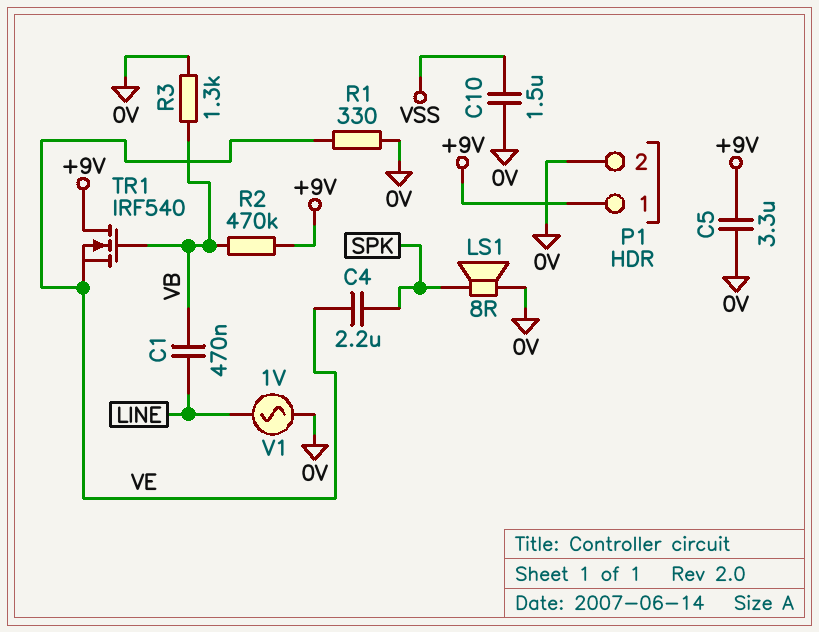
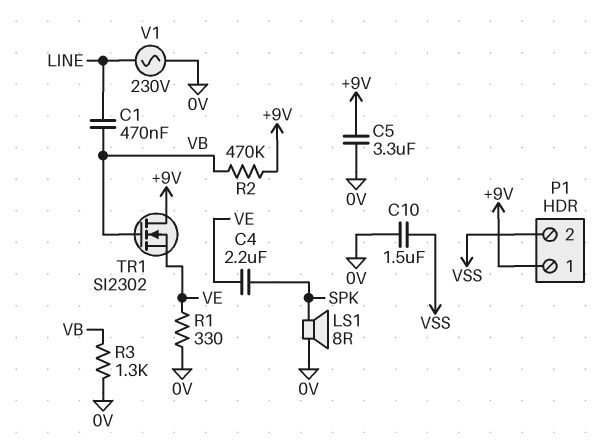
P1 pin 2: 0V -> VSS
TR1: NMOS IRF540 (G VB, D +9V, S VE) -> NMOS SI2302 (G VB, D +9V, S VE)
V1: AC 1V (0V, LINE) -> AC 230V (0V, LINE)

